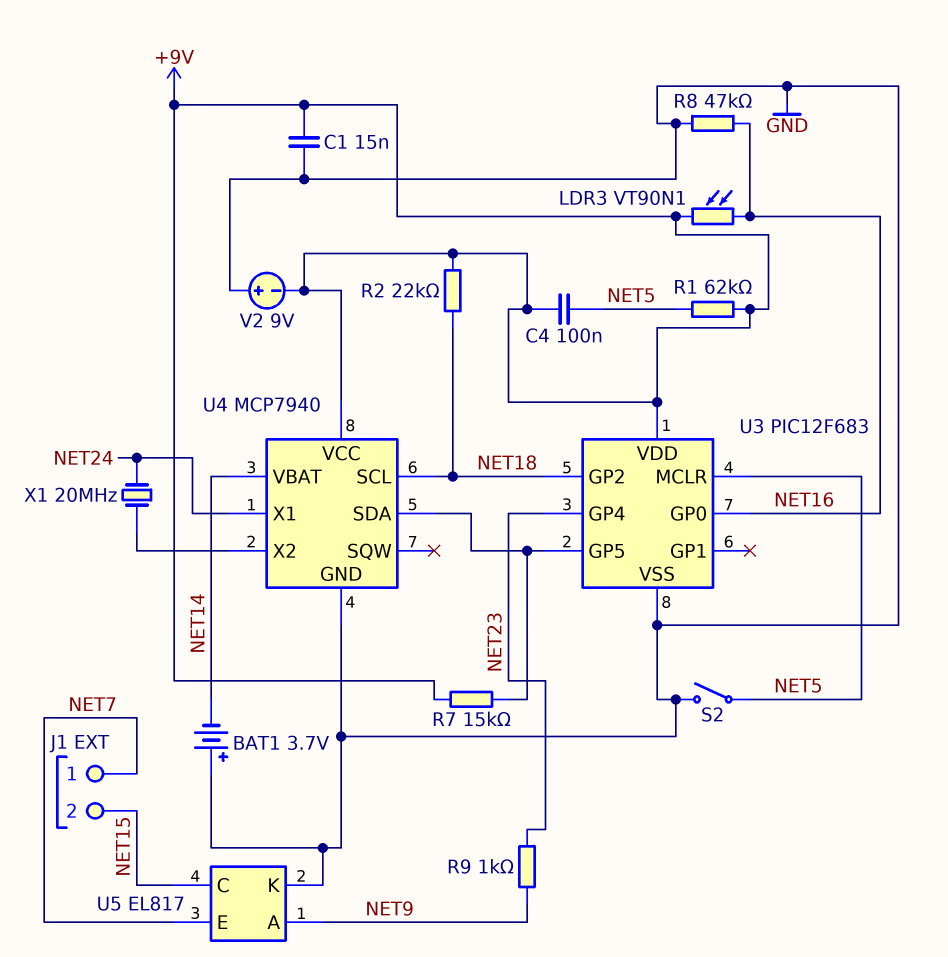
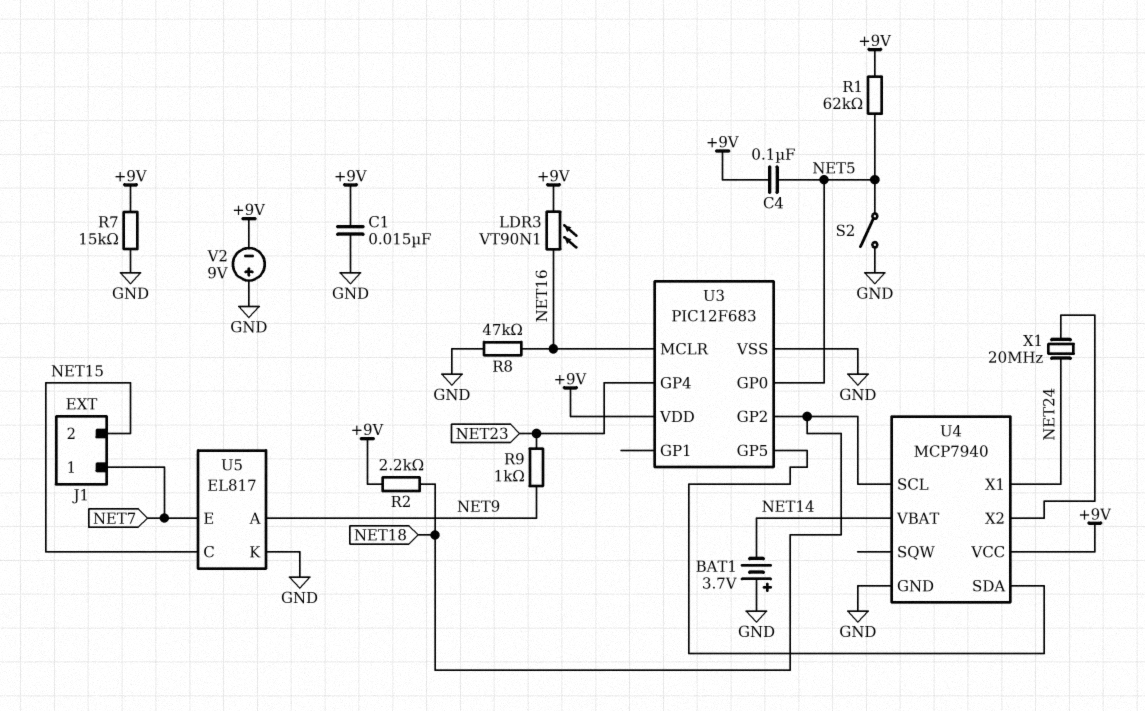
R2: 22k (+9V, NET18) -> 2.2k (+9V, NET18)
R7: 15k (+9V, U3/GP5) -> 15k (+9V, GND)
U3 pin GP0: NET16 -> NET5
U3 pin MCLR: NET5 -> NET16

